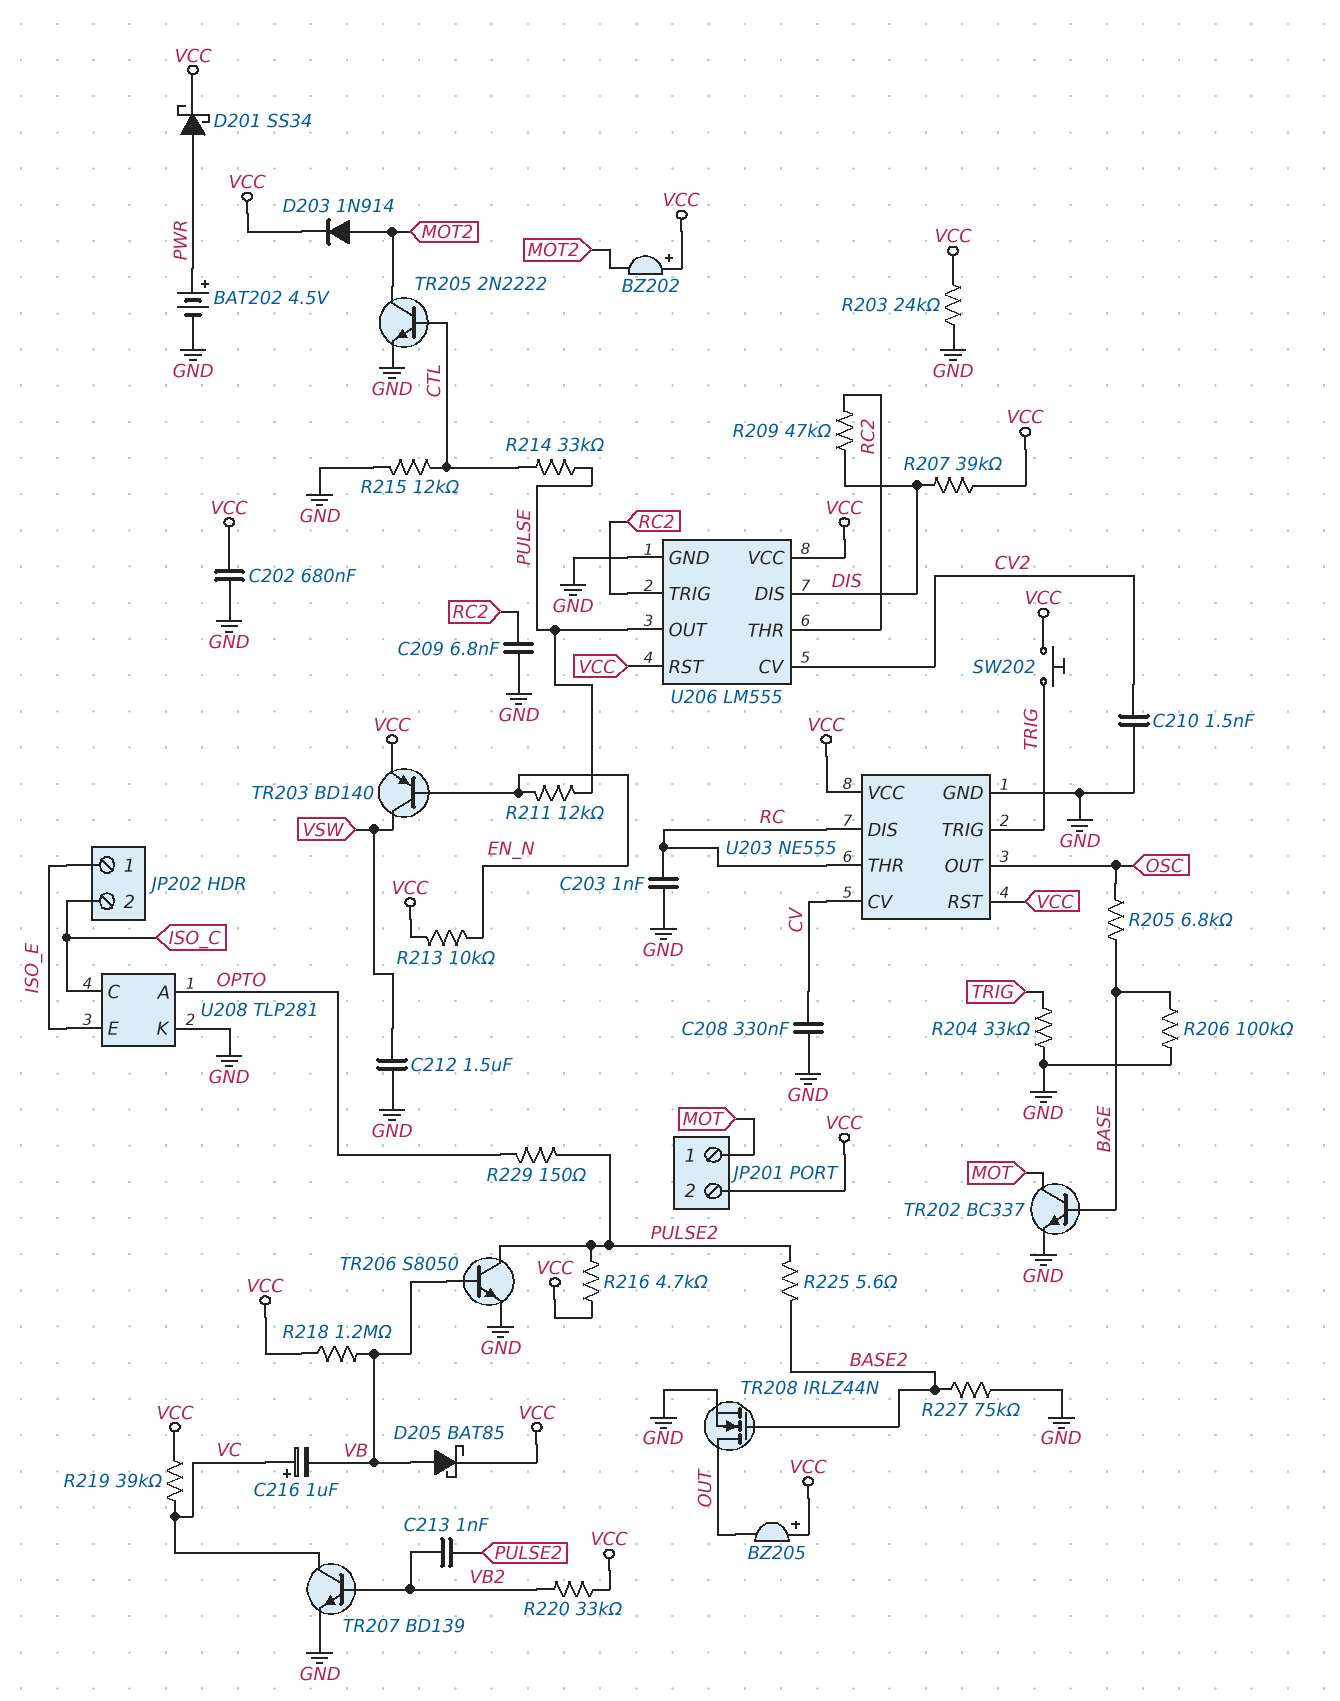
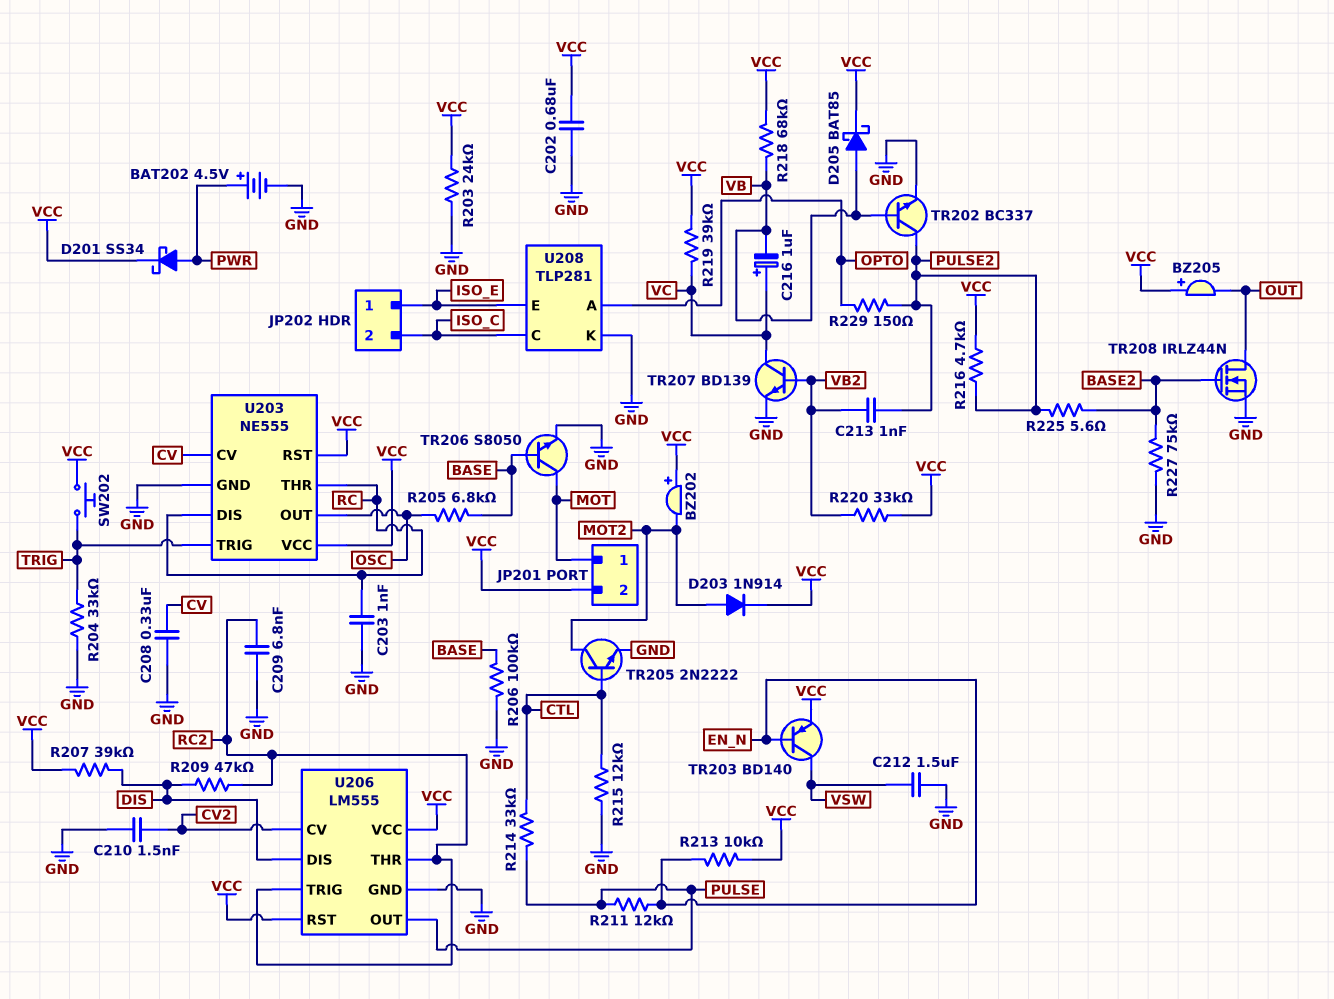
R218: 1.2M (VB, VCC) -> 68k (VB, VCC)
TR202: NPN BC337 (B BASE, C MOT, E GND) -> NPN BC337 (B VB, C PULSE2, E GND)
TR206: NPN S8050 (B VB, C PULSE2, E GND) -> NPN S8050 (B BASE, C MOT, E GND)

